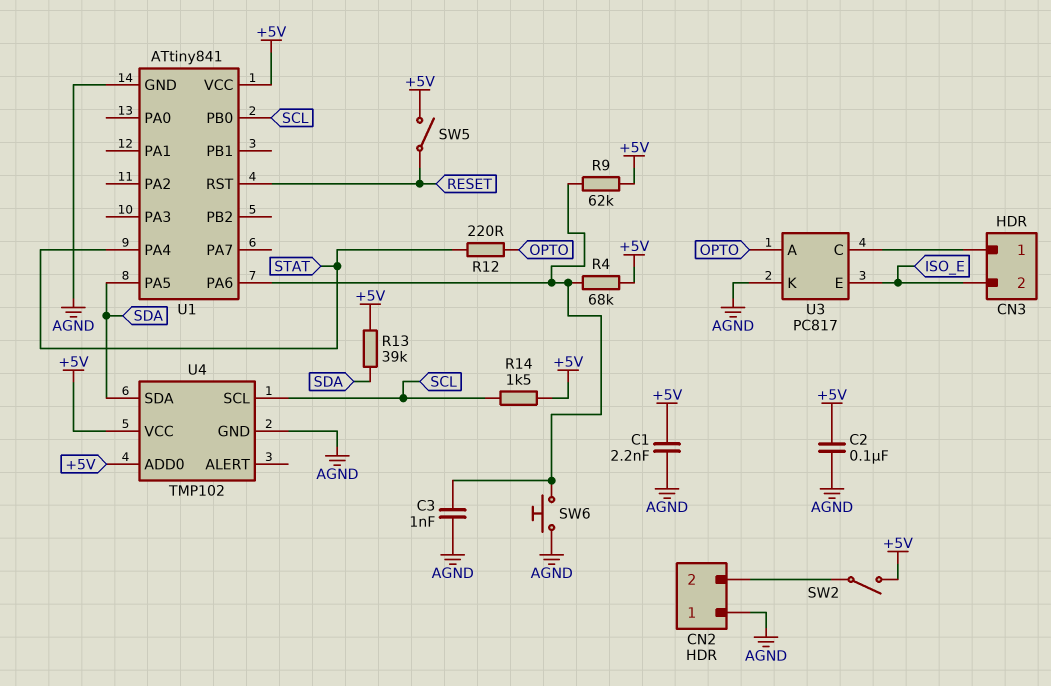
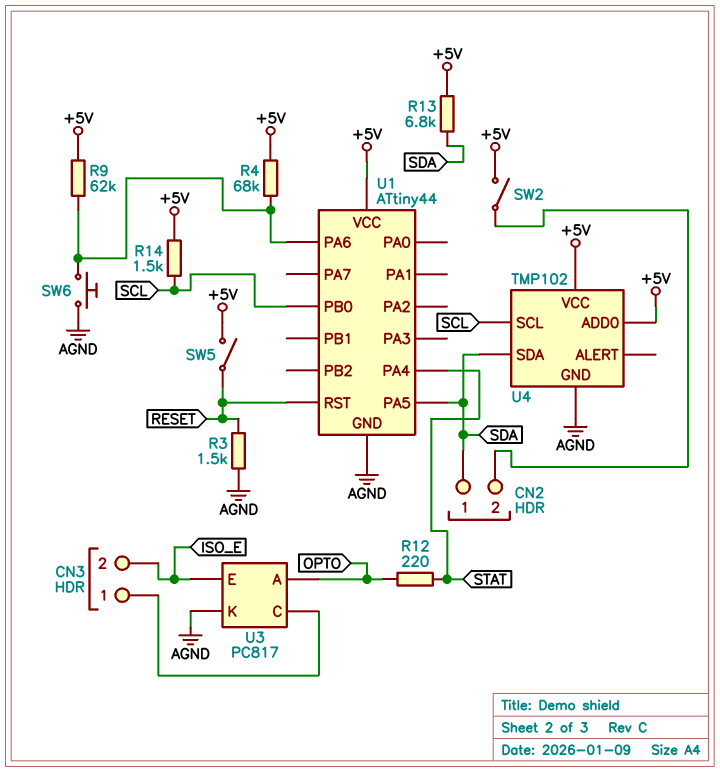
C1: 2.2nF (+5V, AGND) -> none
C2: 100nF (+5V, AGND) -> none
C3: 1nF (AGND, U1/PA6) -> none
CN2 pin 1: AGND -> SDA
R3: none -> 1.5k (AGND, RESET)
R13: 39k (+5V, SDA) -> 6.8k (+5V, SDA)
U1: ATtiny841 -> ATtiny44

